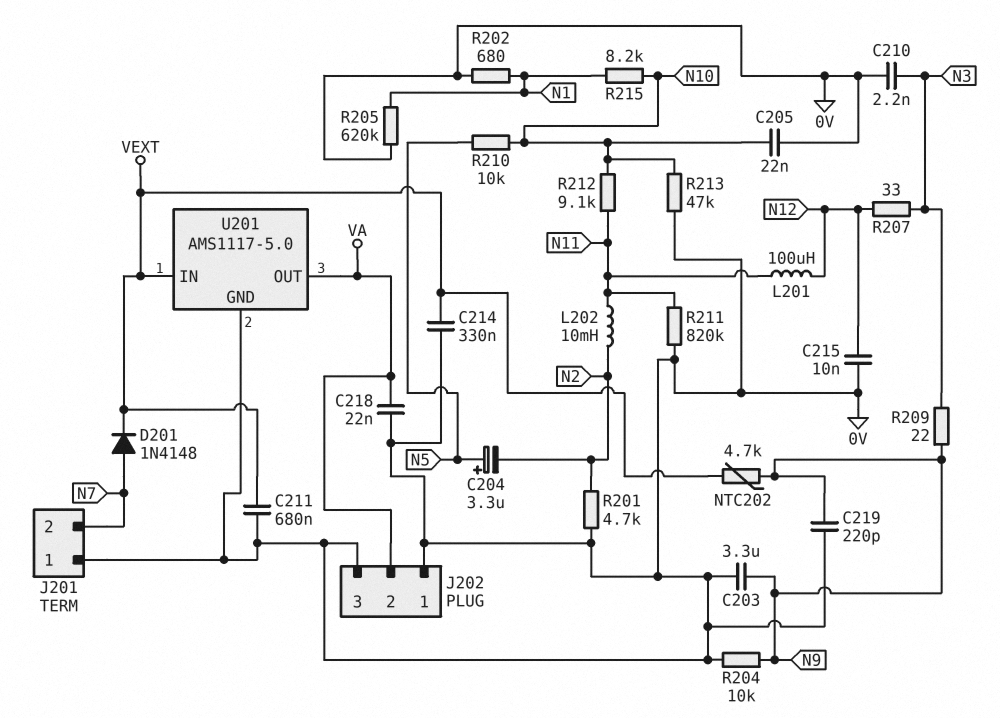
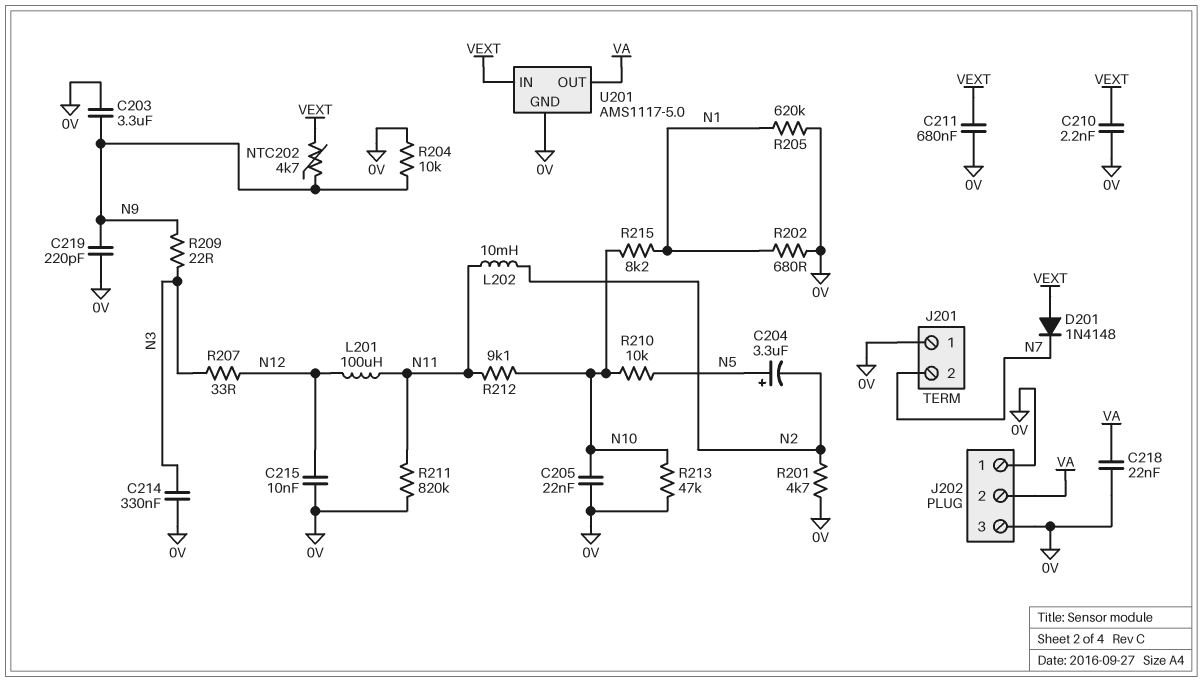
C210: 2.2nF (0V, N3) -> 2.2nF (0V, VEXT)
C214: 330nF (0V, VEXT) -> 330nF (0V, N3)
D201: diode 1N4148 (A N7, K VEXT) -> diode 1N4148 (A VEXT, K N7)

